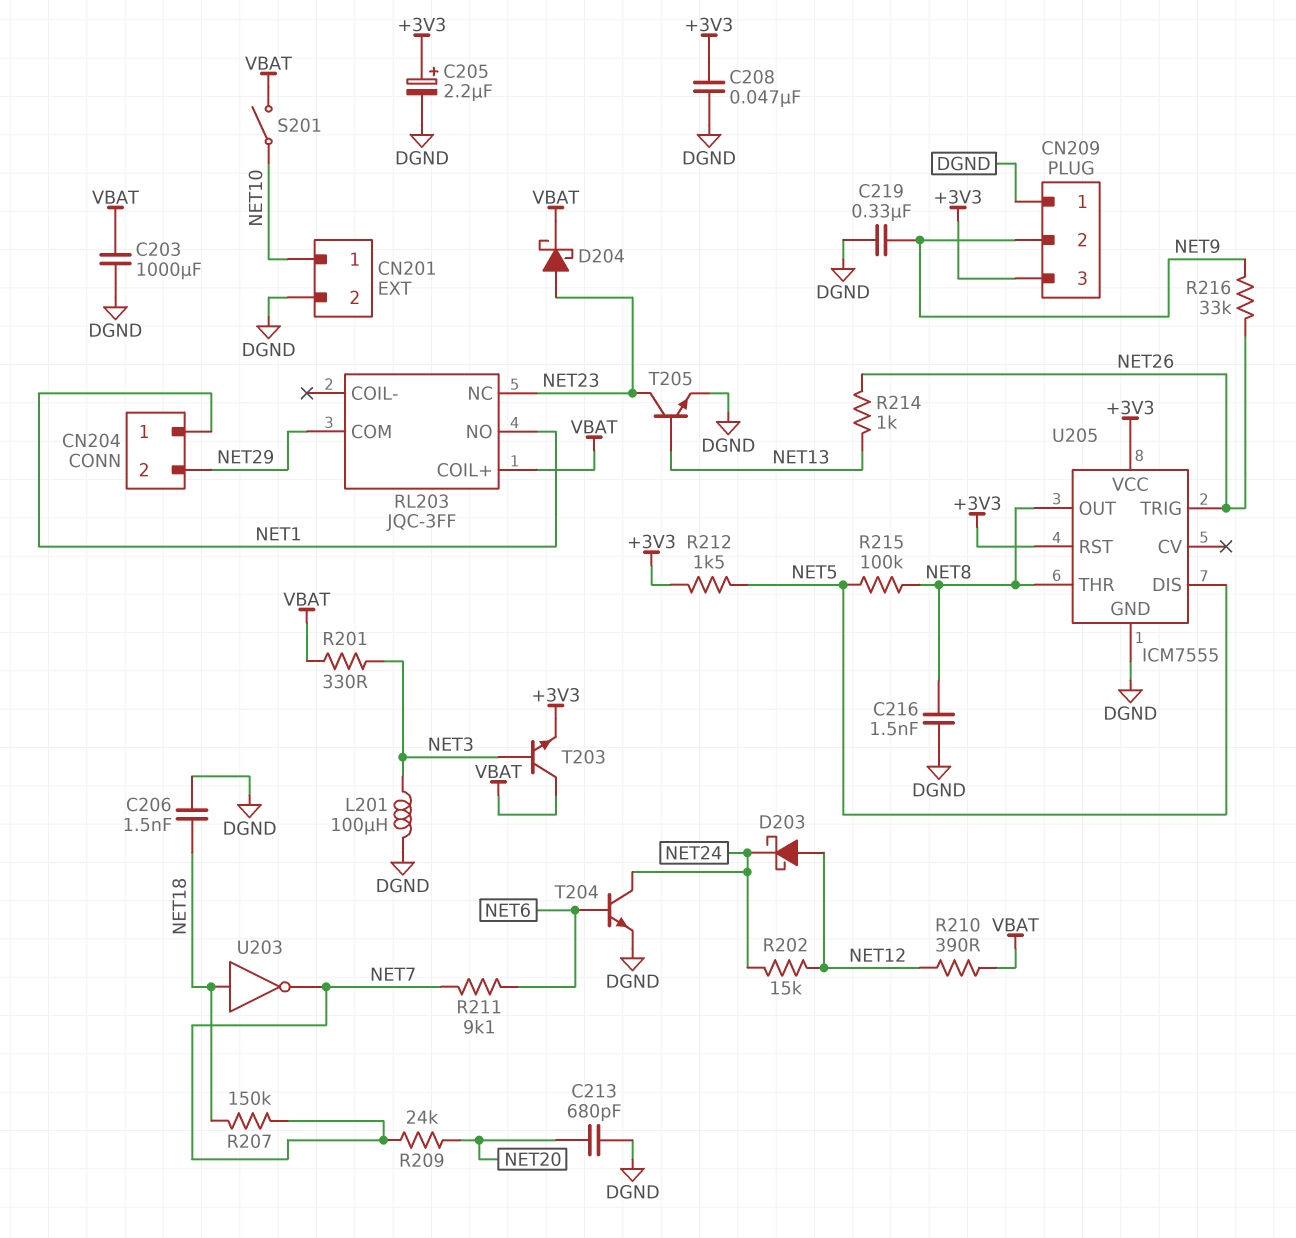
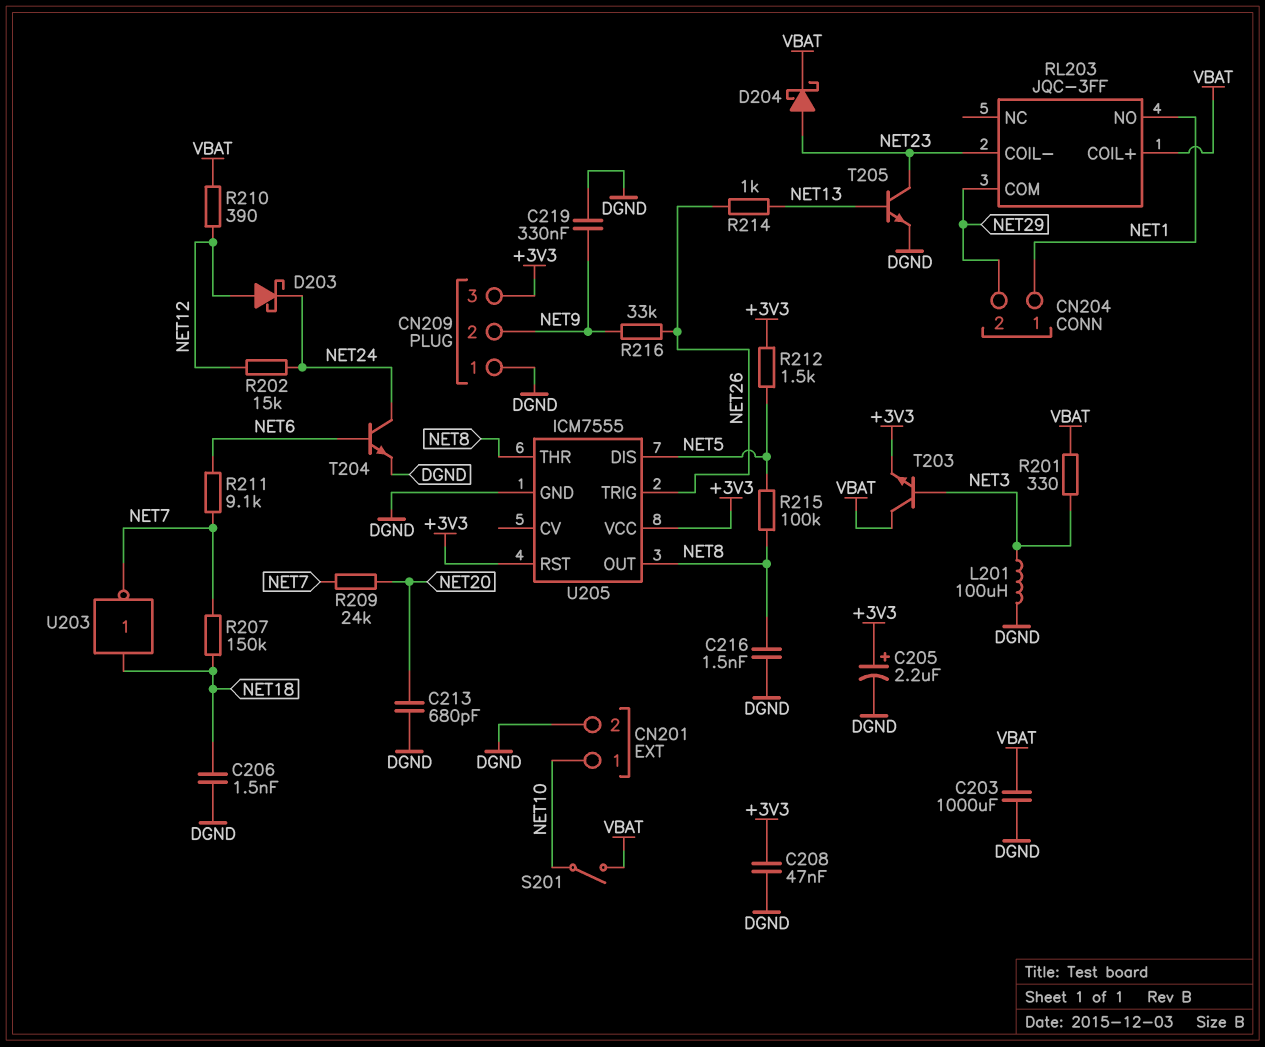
RL203 pin COIL-: none -> NET23
RL203 pin NC: NET23 -> none

